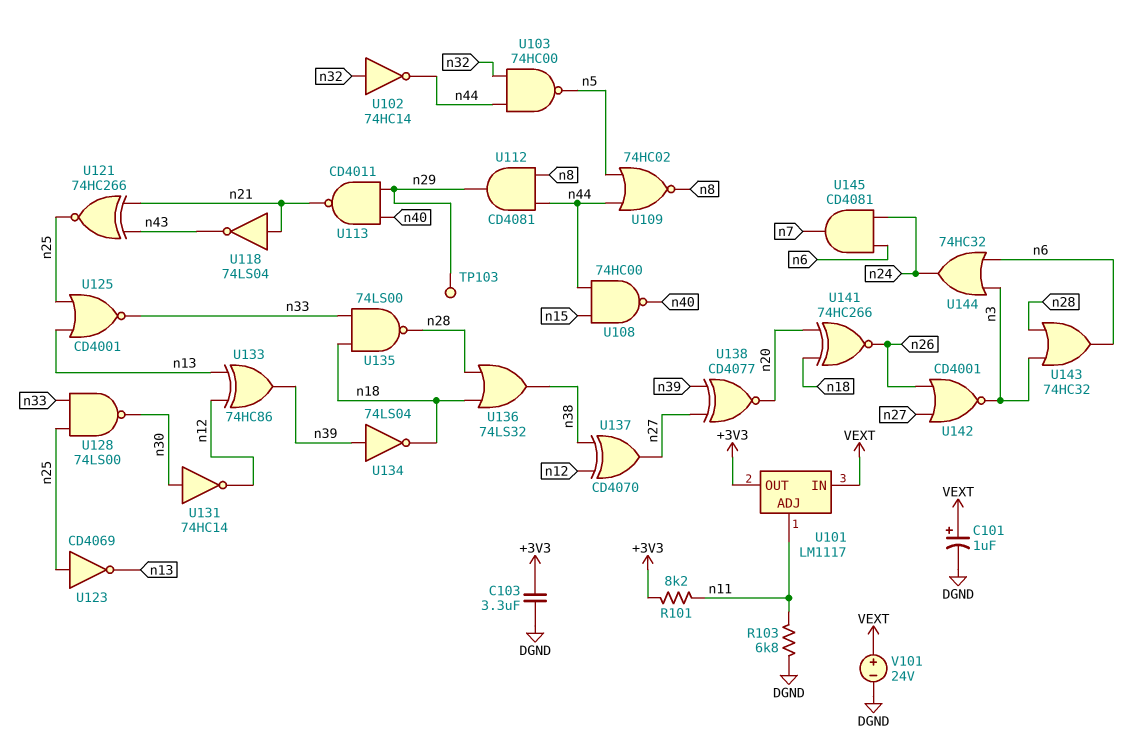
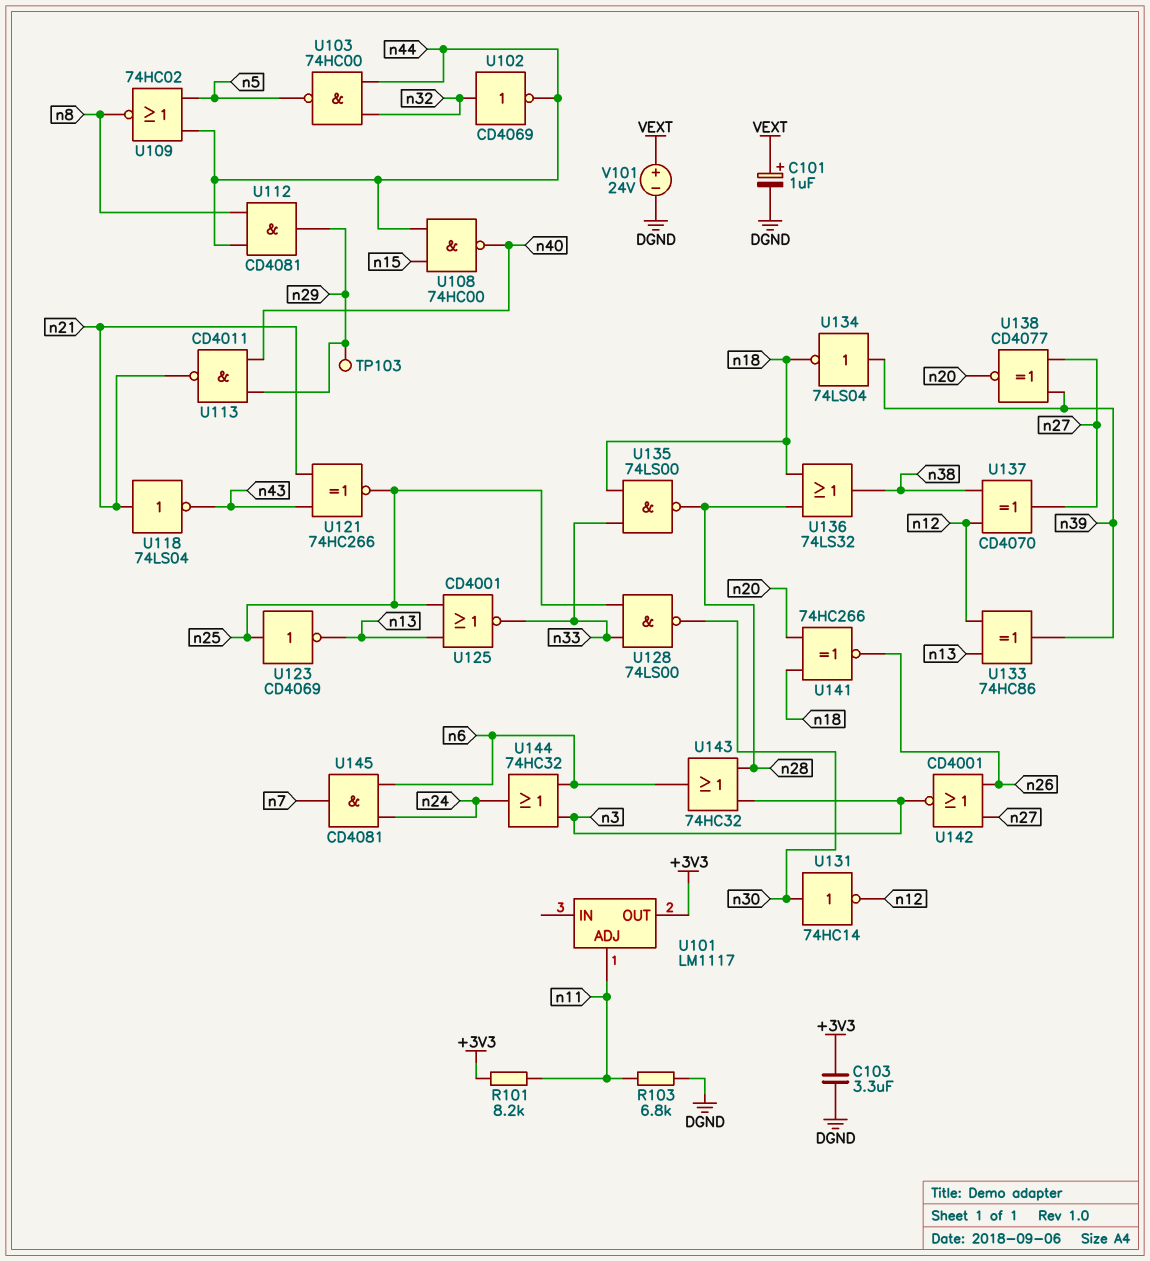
U101 pin IN: VEXT -> none
U102: NOT 74HC14 (in n32, out n44) -> NOT CD4069 (in n32, out n44)

